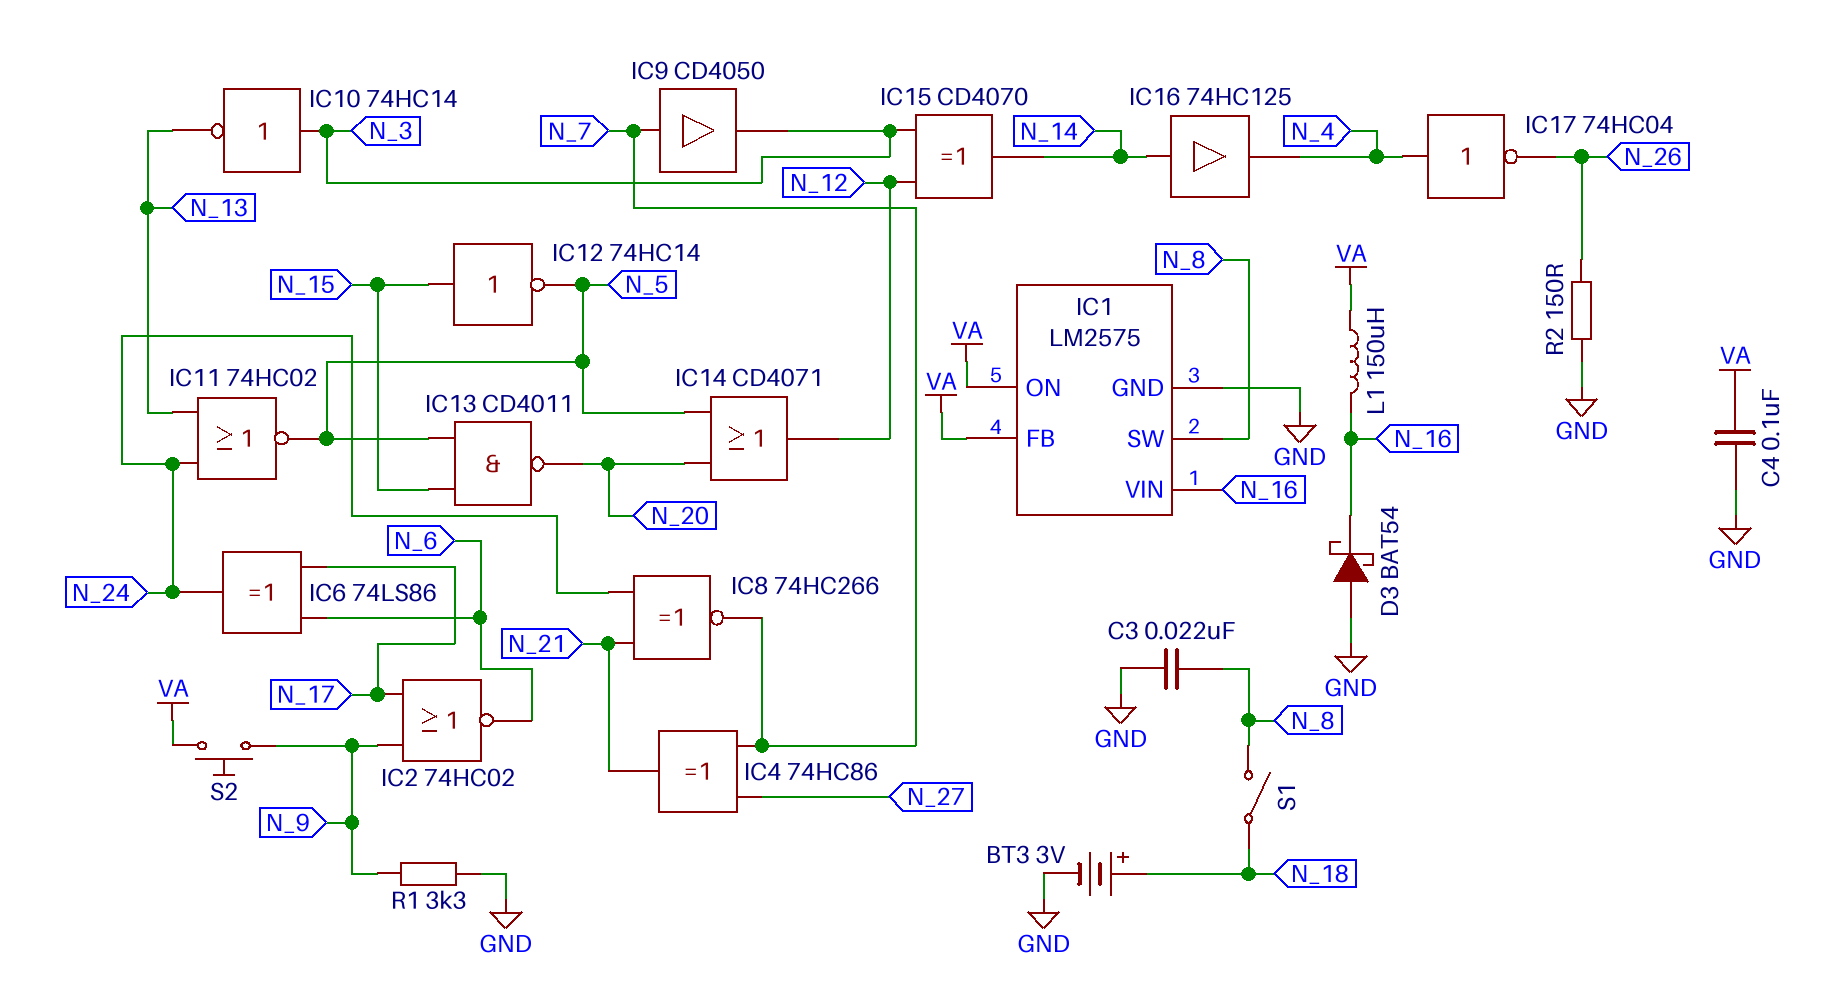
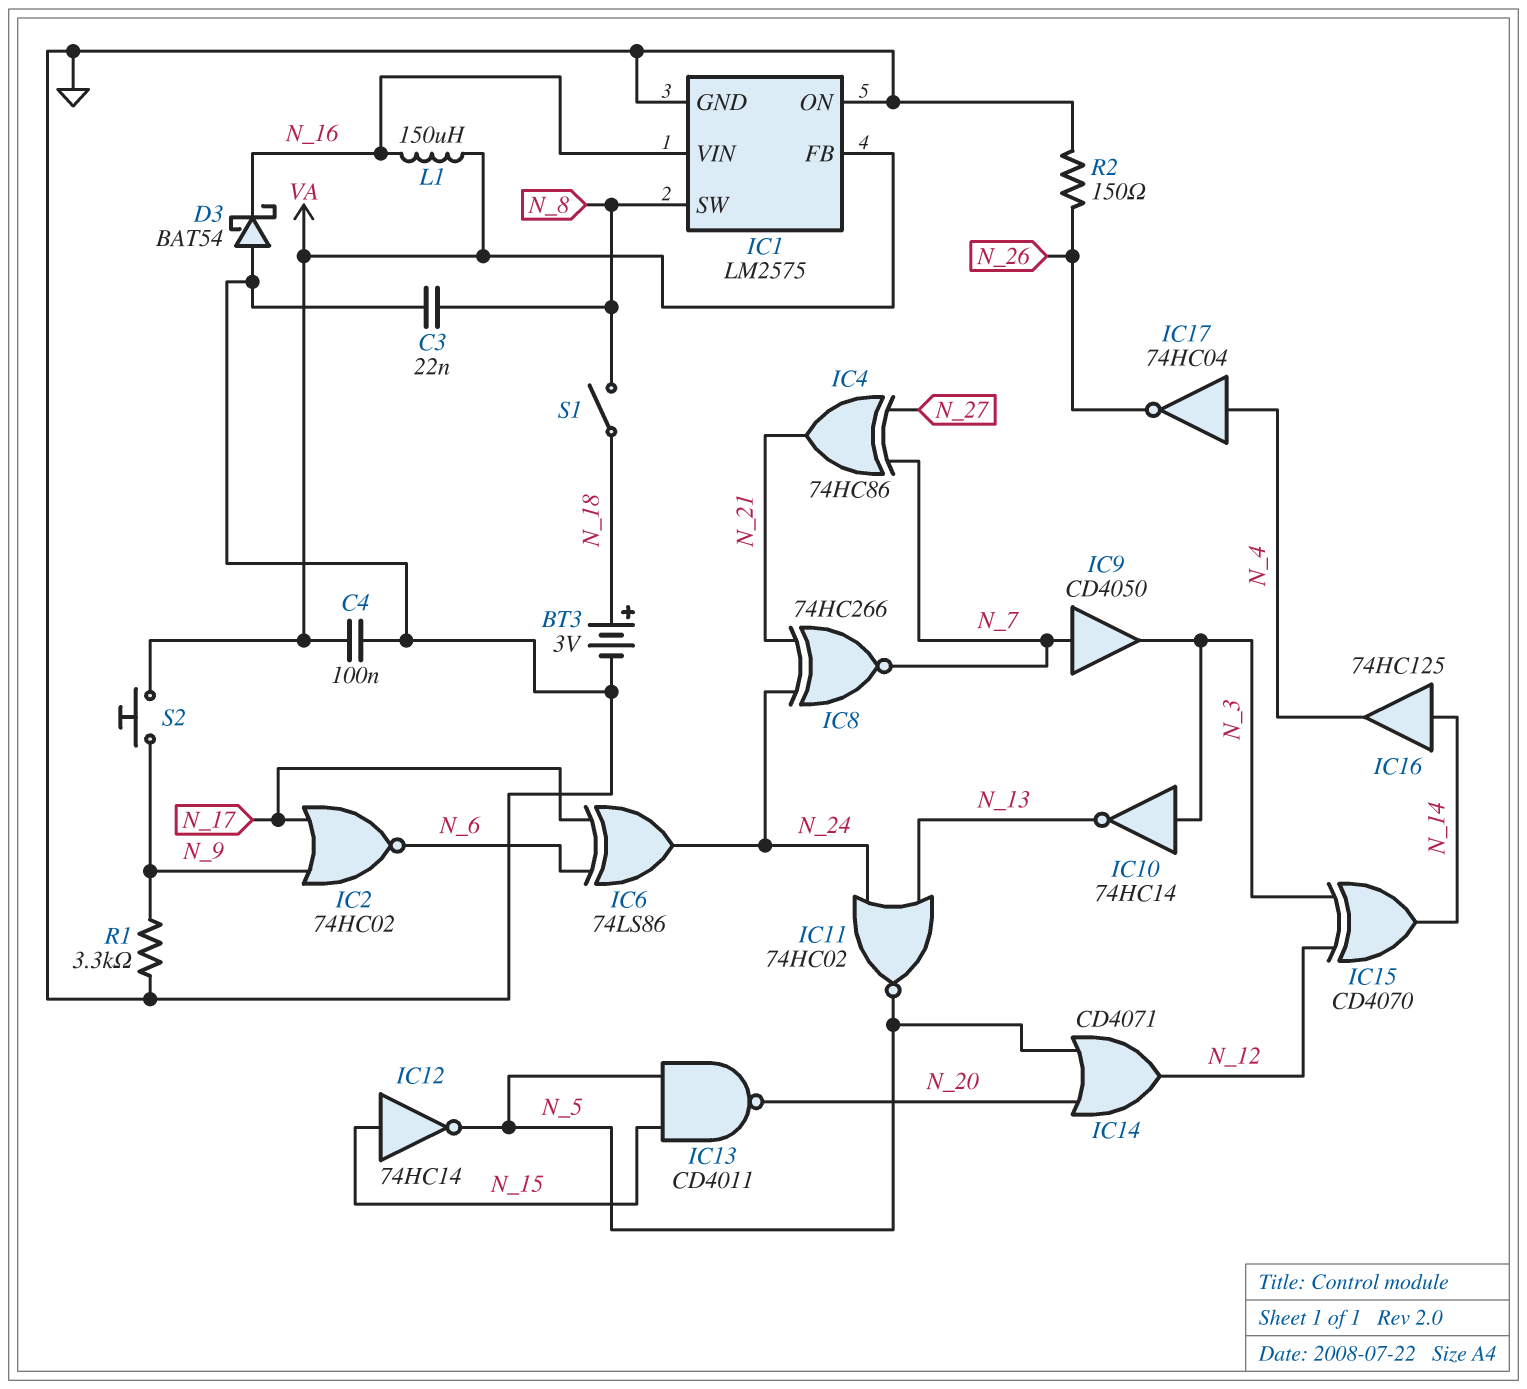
IC1 pin ON: VA -> GND

